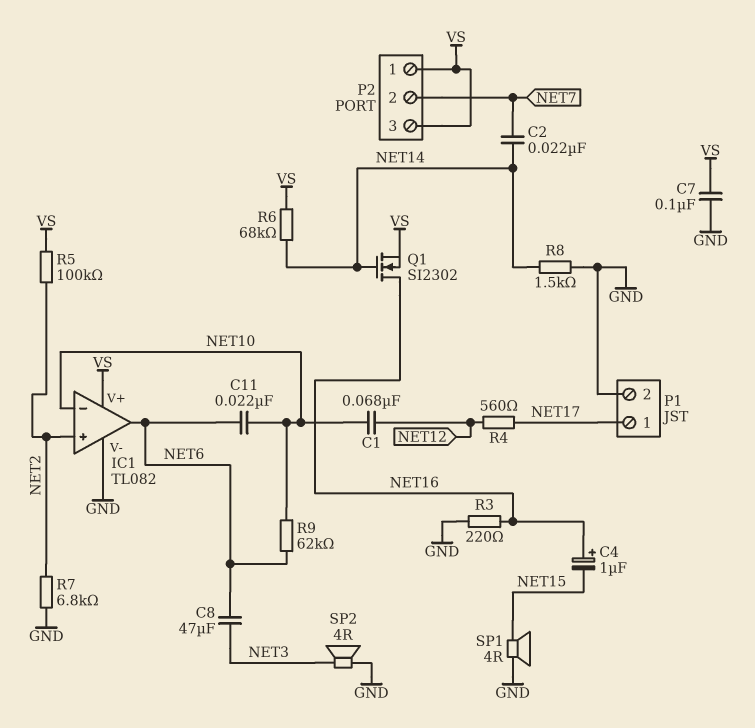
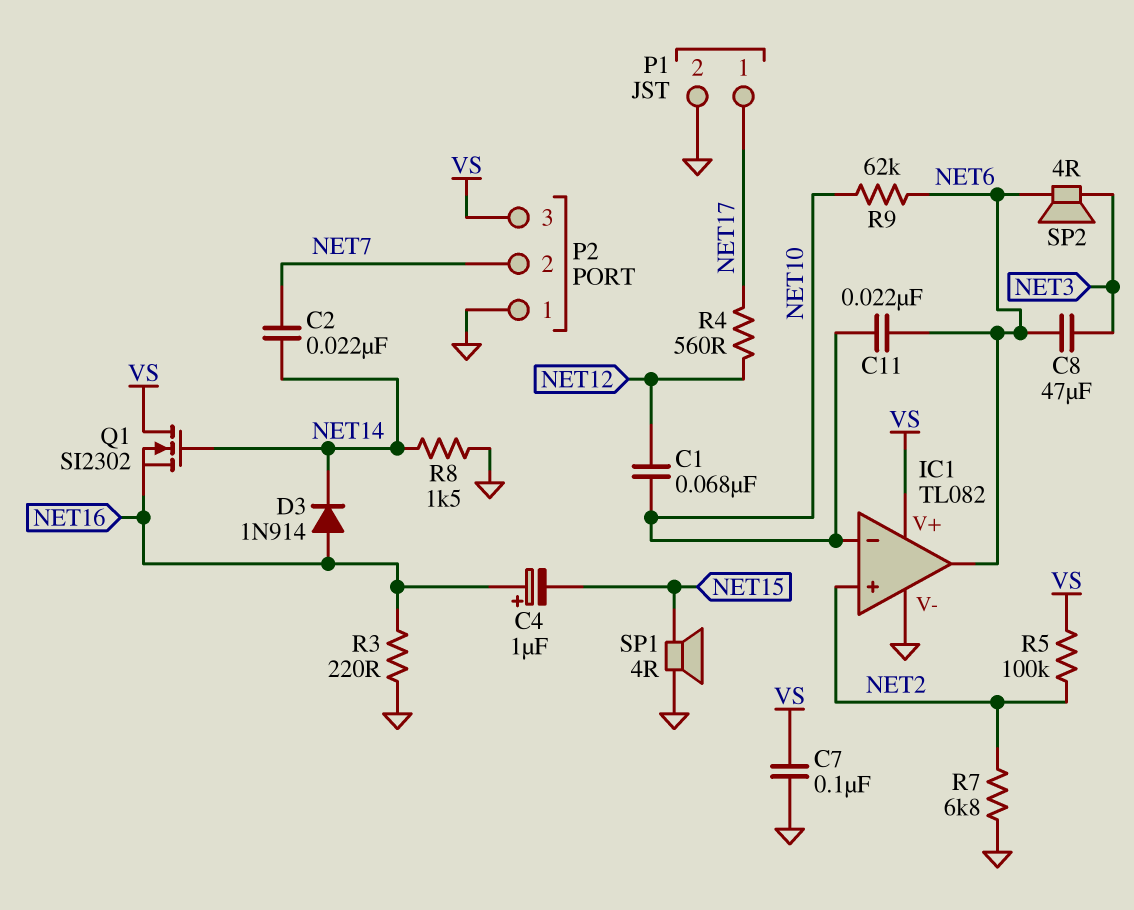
D3: none -> diode 1N914 (A NET16, K NET14)
P2 pin 1: VS -> GND
Q1: NMOS SI2302 (G NET14, D NET16, S VS) -> NMOS SI2302 (G NET14, D VS, S NET16)
R6: 68k (NET14, VS) -> none
SP2: speaker 4R (GND, NET3) -> speaker 4R (NET3, NET6)

